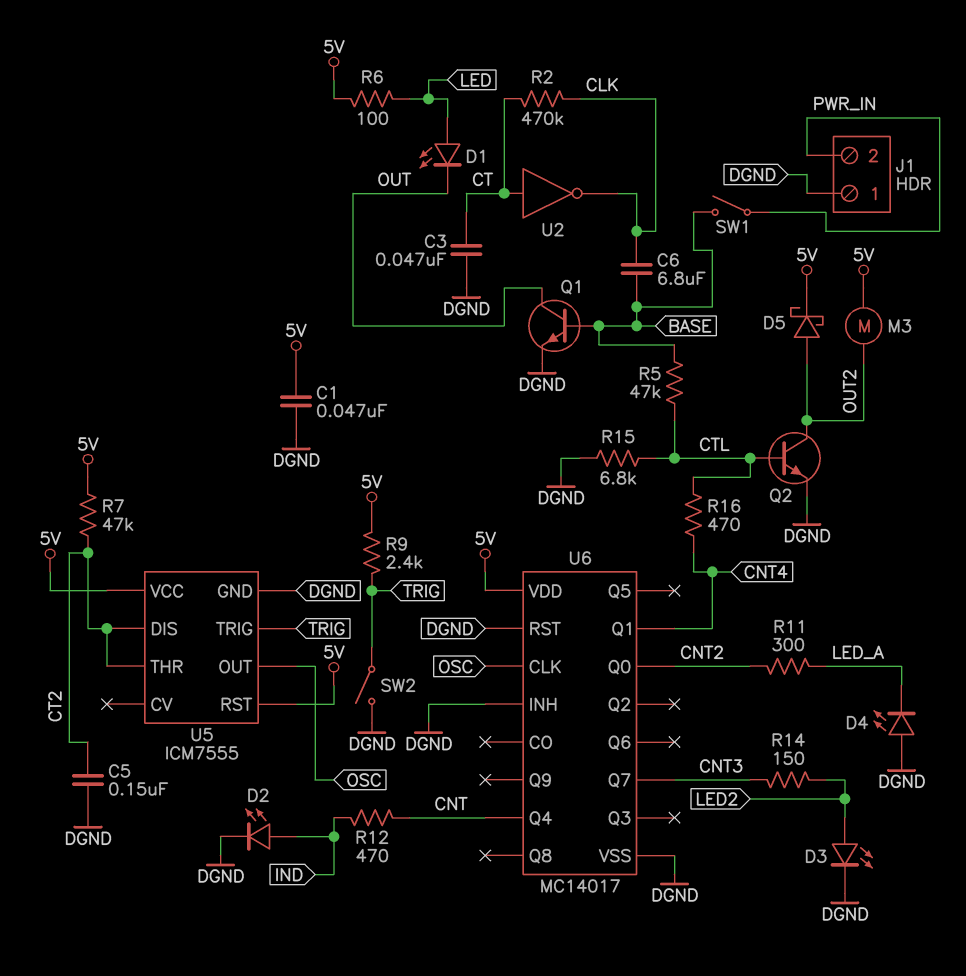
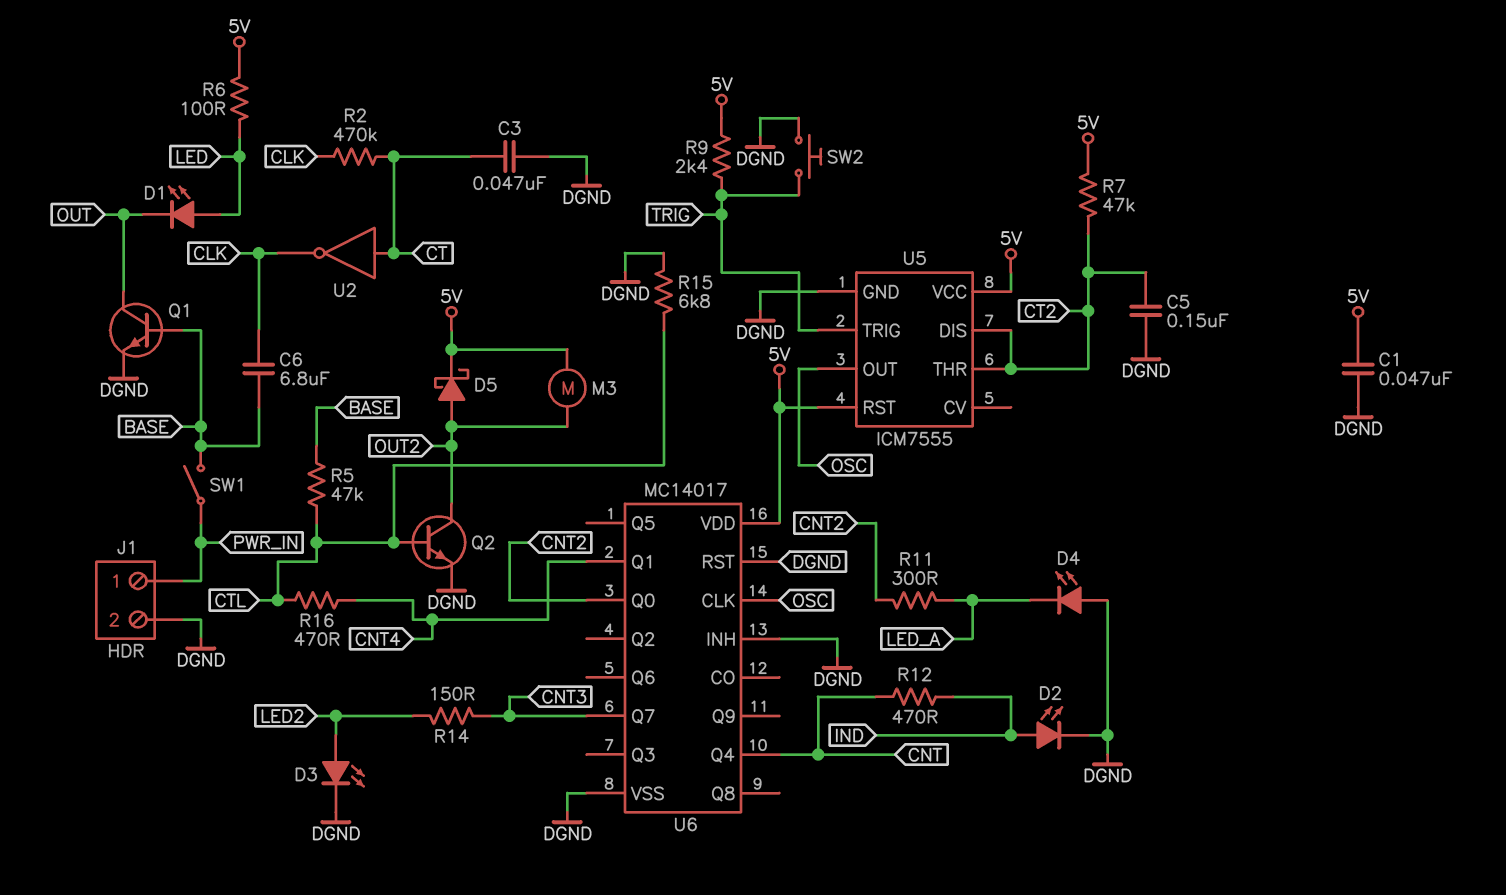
J1 pin 1: DGND -> PWR_IN
J1 pin 2: PWR_IN -> DGND
SW2: switch (DGND, TRIG) -> button (DGND, TRIG)

